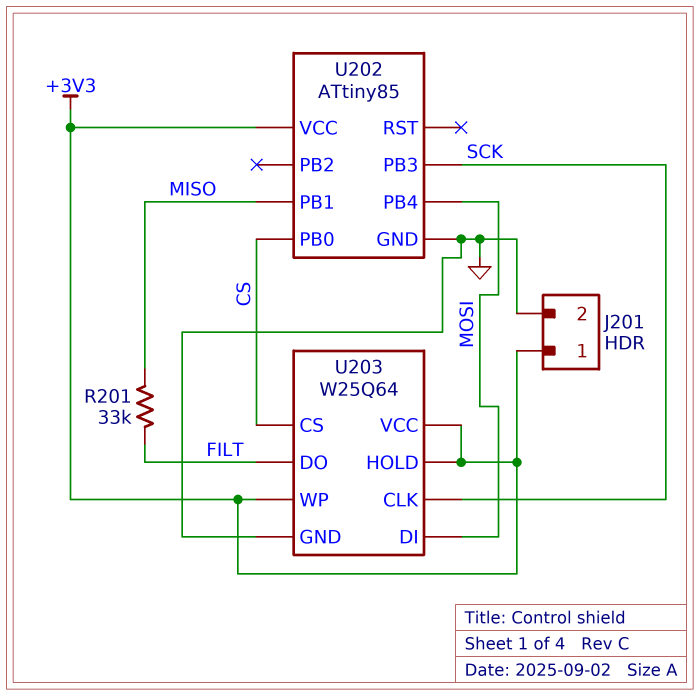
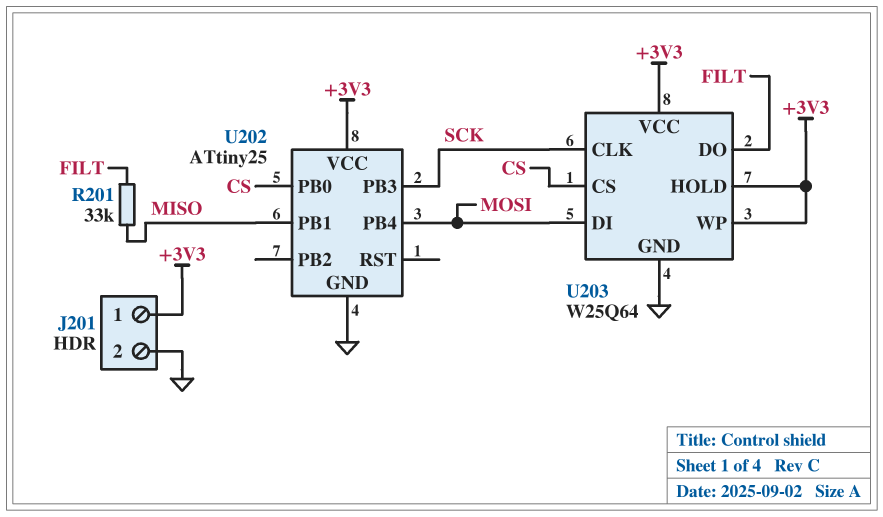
U202: ATtiny85 -> ATtiny25

